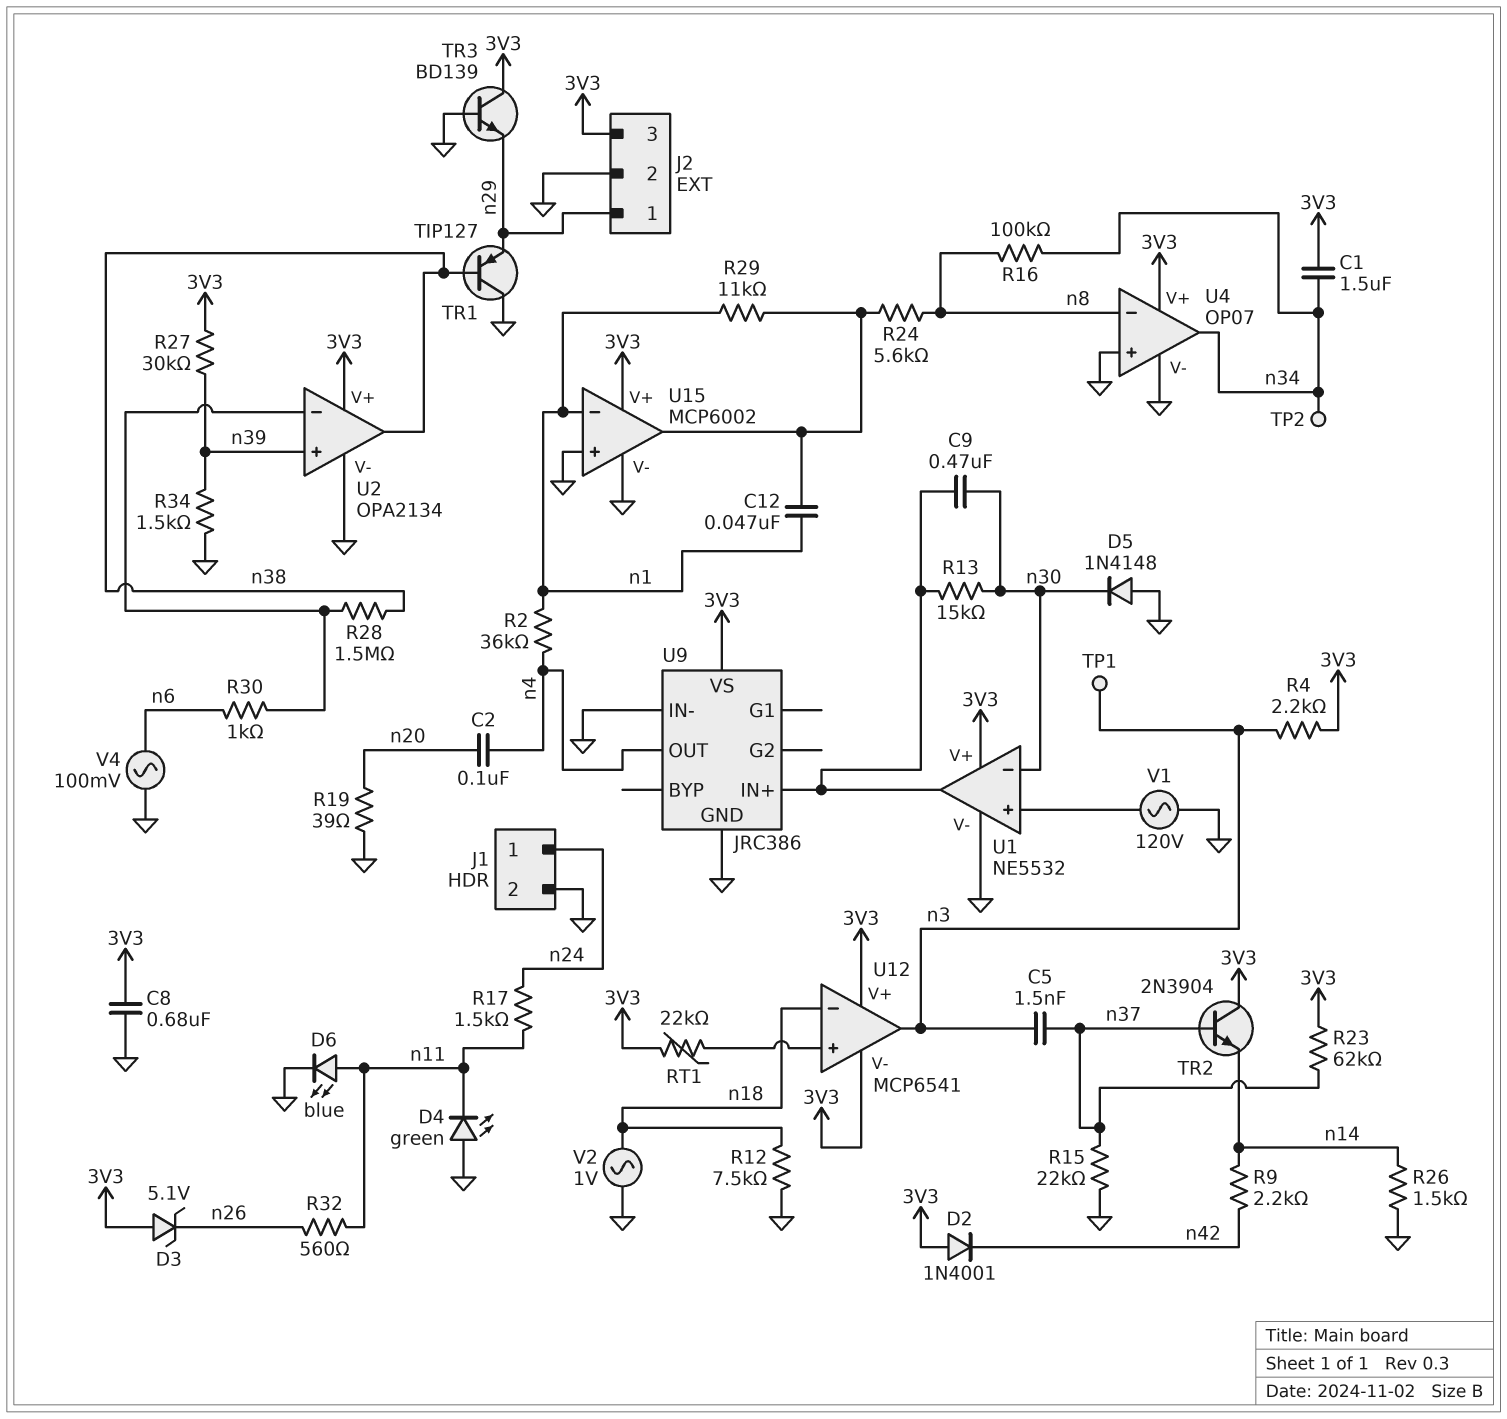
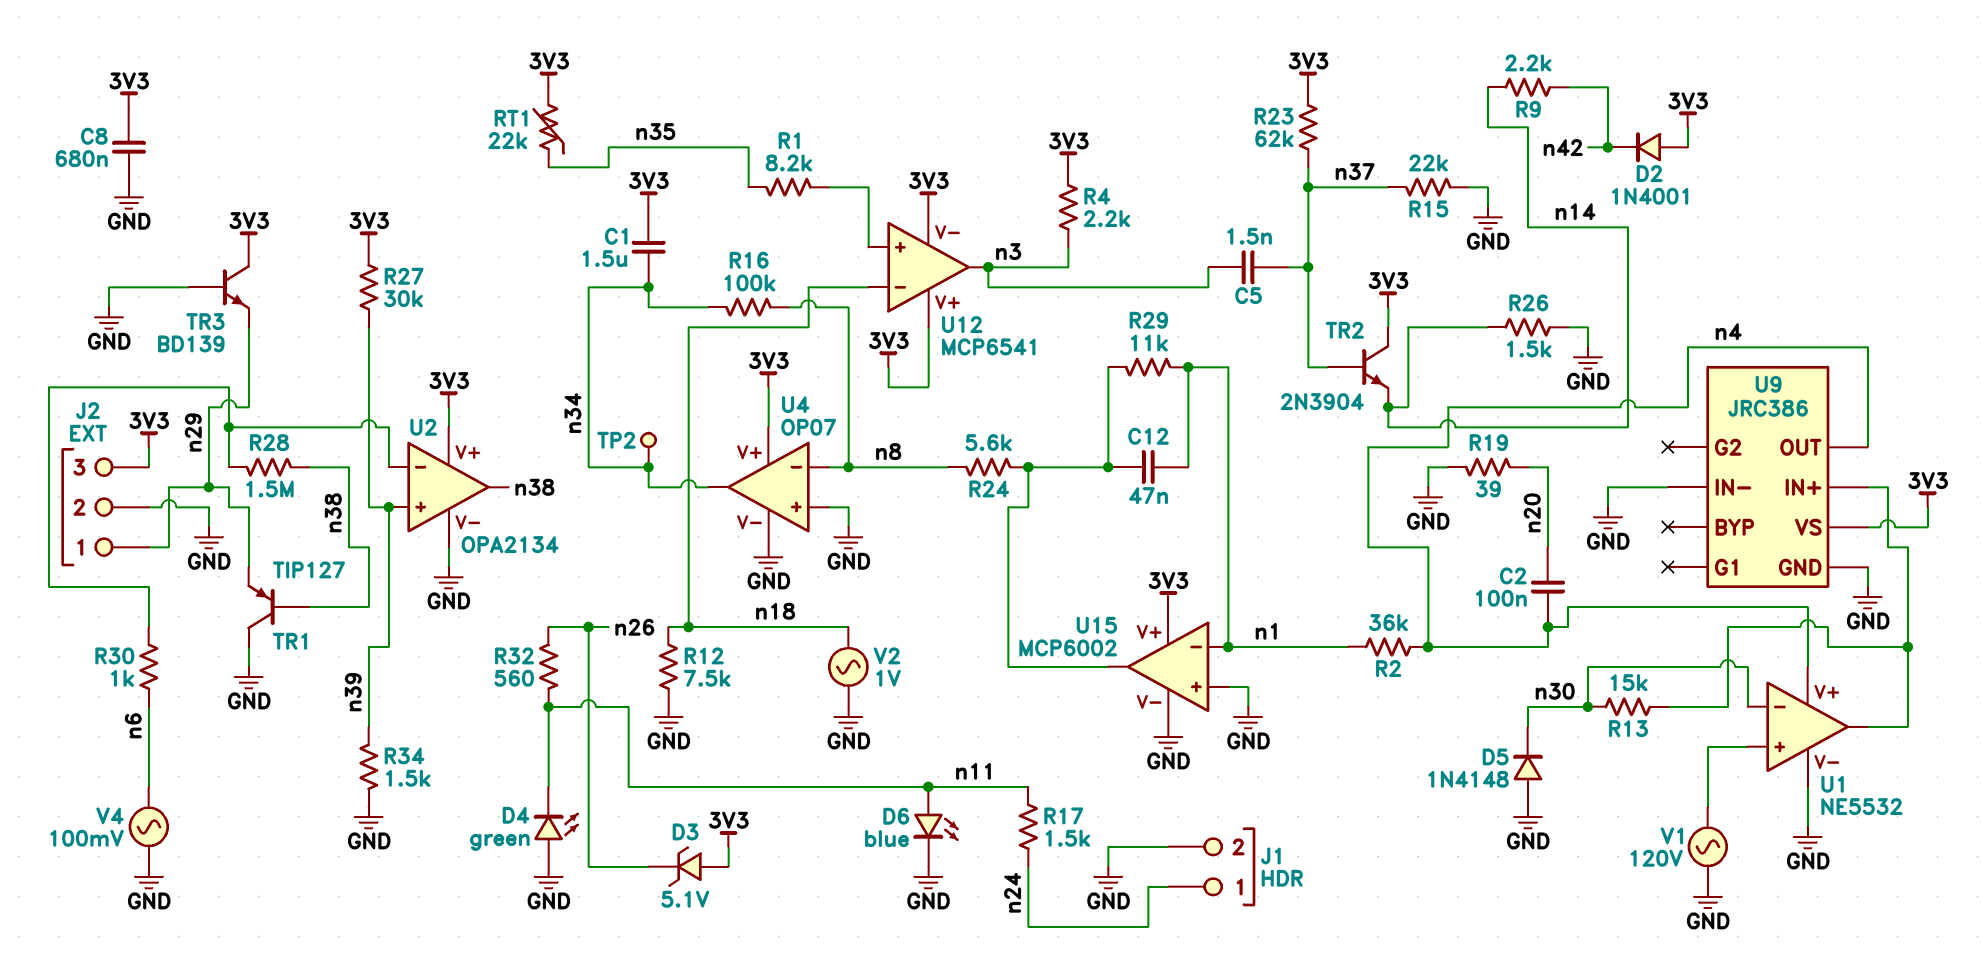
C9: 470nF (U1/out, n30) -> none
R1: none -> 8.2k (U12/in+, n35)
RT1: 22k (3V3, U12/in+) -> 22k (3V3, n35)
TP1: test point (n3) -> none
U1 pin V+: 3V3 -> n4

